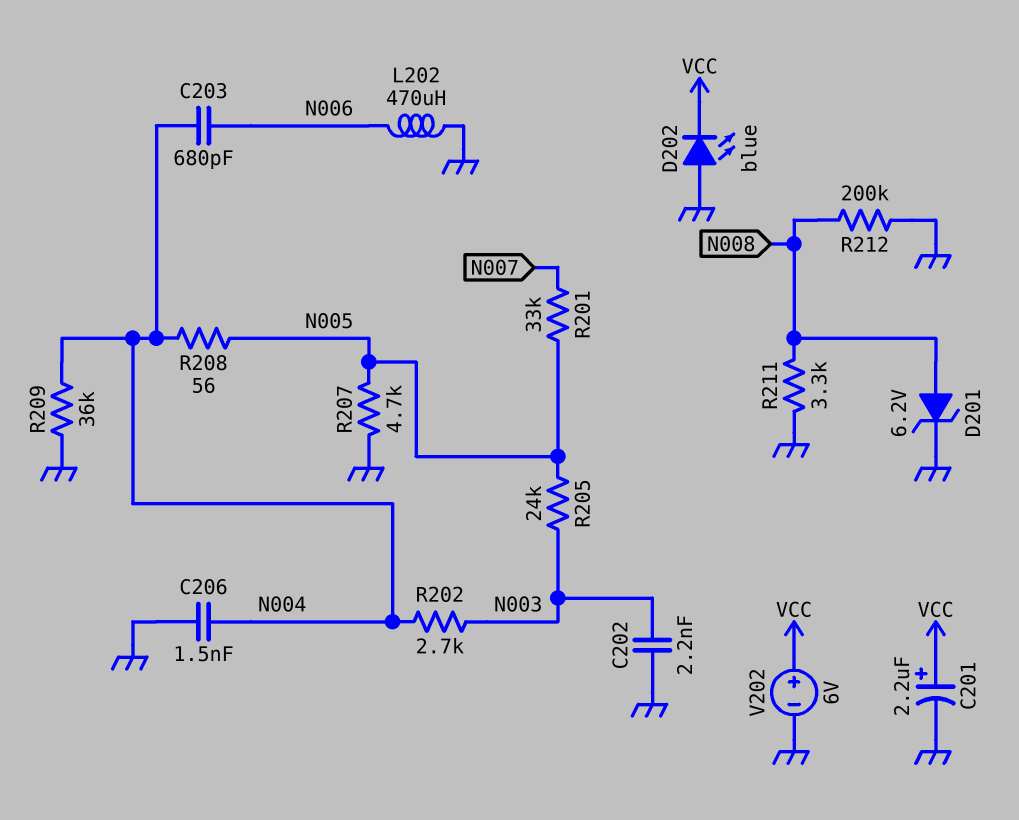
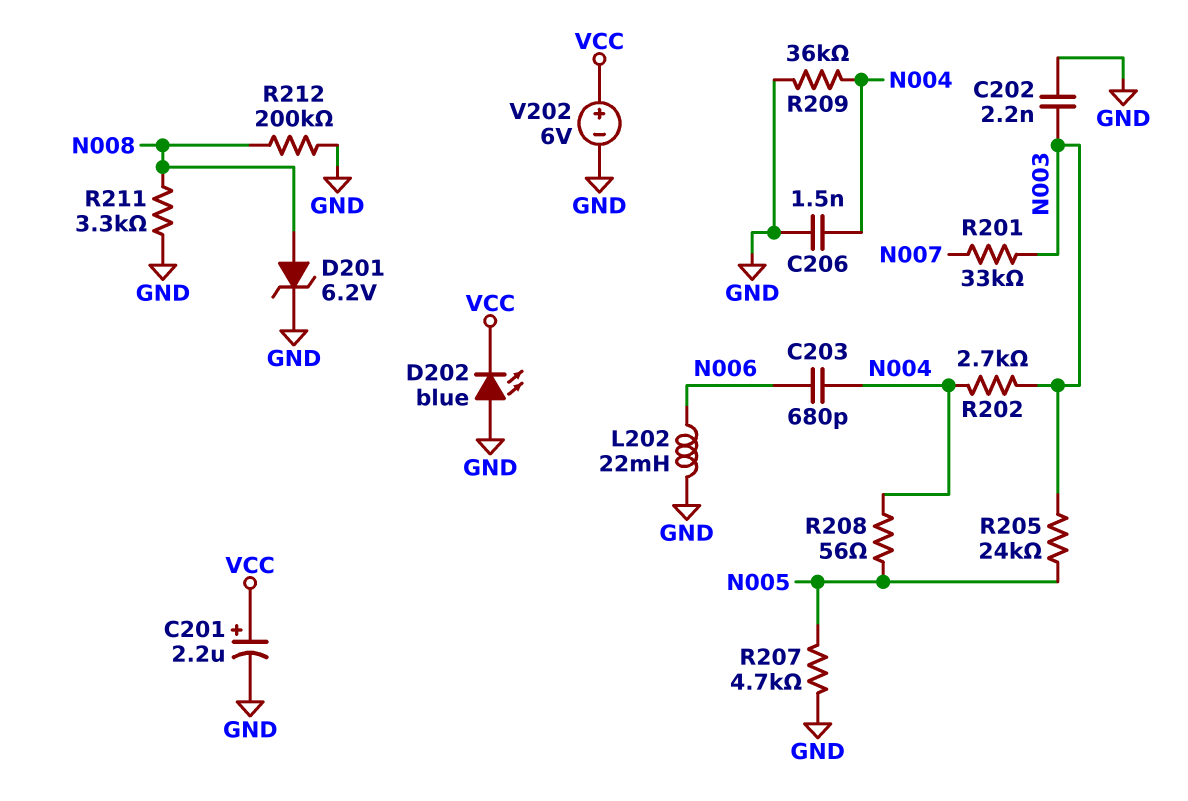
L202: 470uH (GND, N006) -> 22mH (GND, N006)
R201: 33k (N005, N007) -> 33k (N003, N007)

